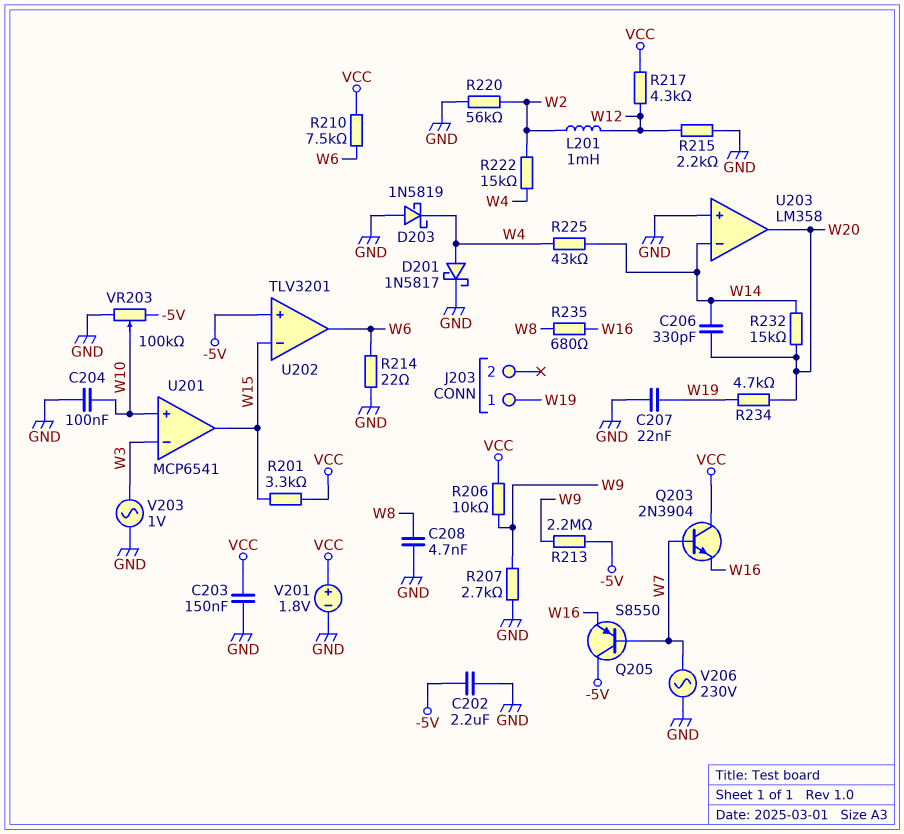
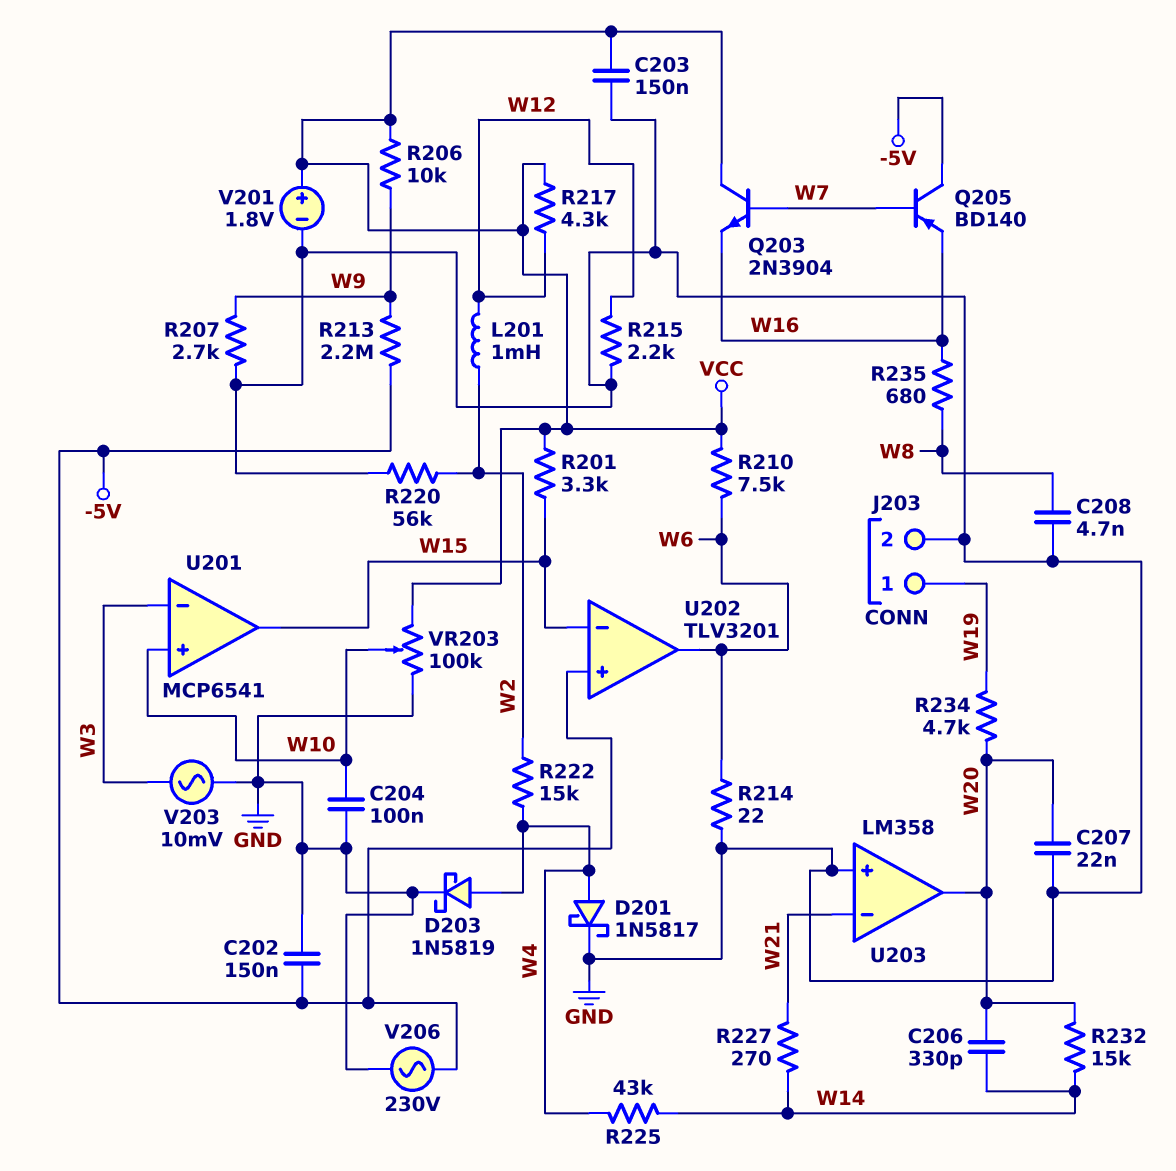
C202: 2.2uF (-5V, GND) -> 150nF (-5V, GND)
C207: 22nF (GND, W19) -> 22nF (GND, W20)
D203: schottky 1N5819 (A GND, K W4) -> schottky 1N5819 (A W4, K GND)
J203 pin 2: none -> GND
Q205: PNP S8550 (B W7, C -5V, E W16) -> PNP BD140 (B W7, C -5V, E W16)
R227: none -> 270 (W14, W21)
U203 pin in-: W14 -> W21
V203: AC 1V (GND, W3) -> AC 10mV (GND, W3)
V206: AC 230V (GND, W7) -> AC 230V (-5V, GND)
VR203: 100k (-5V, GND, wiper W10) -> 100k (GND, VCC, wiper W10)

